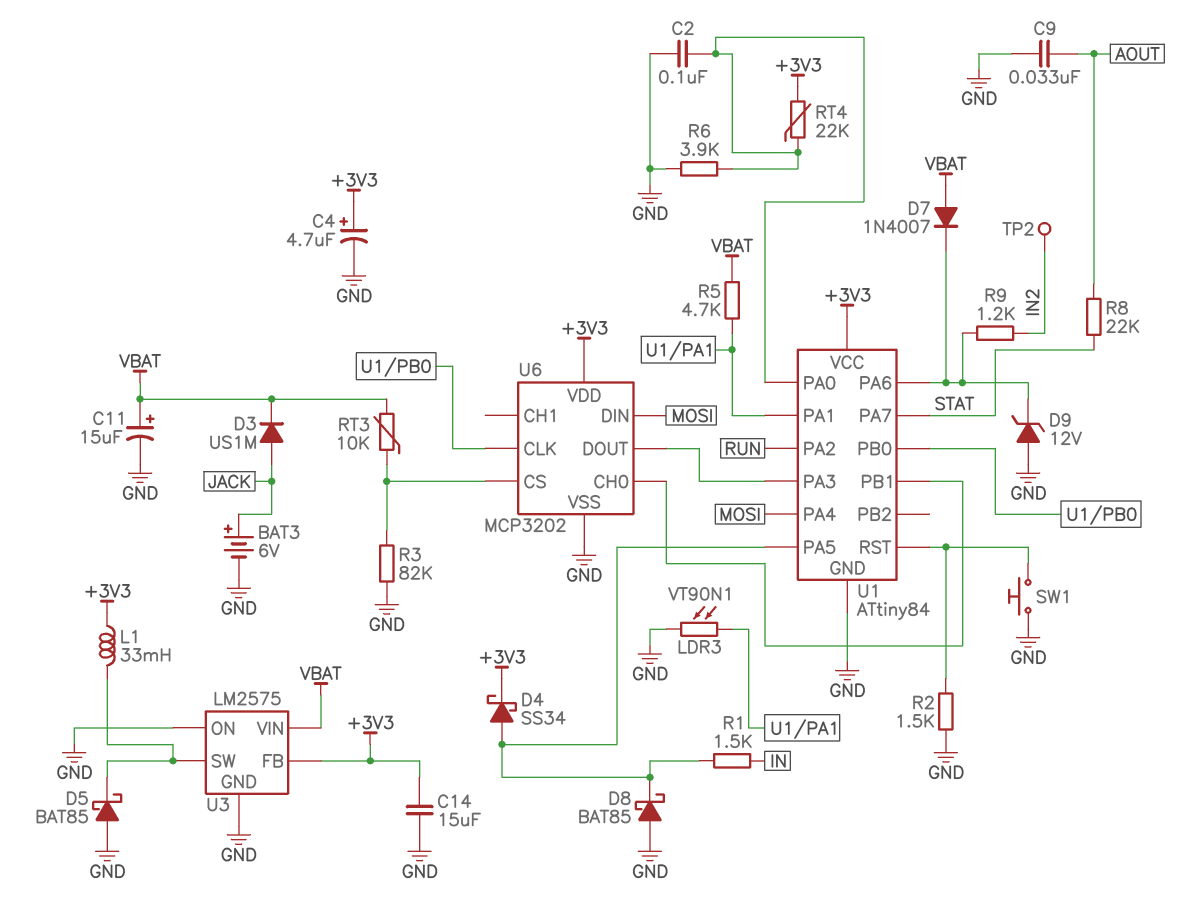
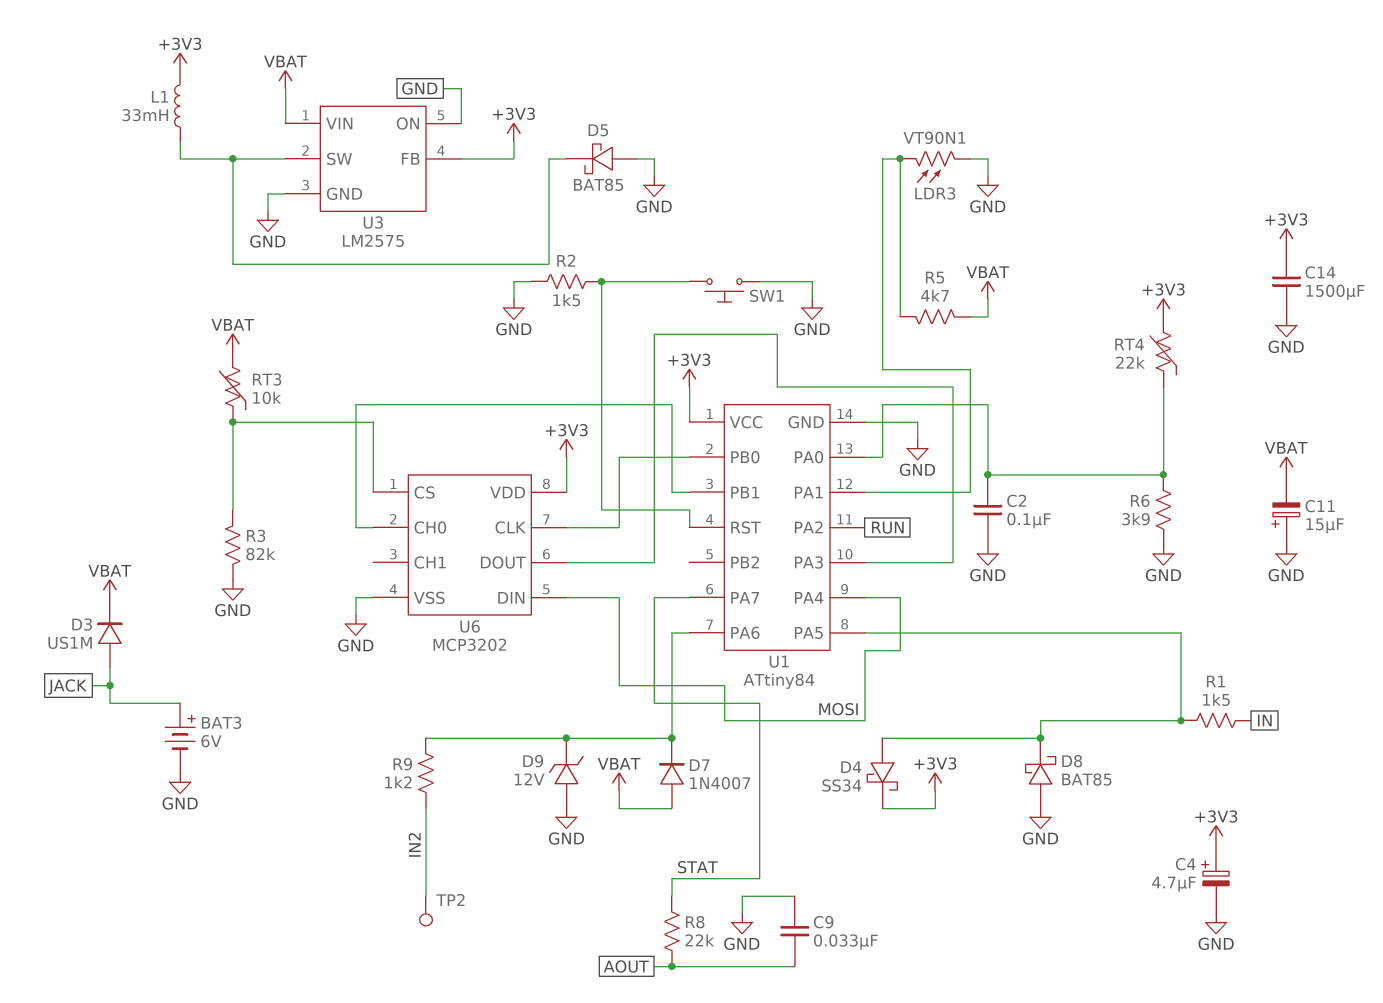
C11: 15uF (plus VBAT, minus GND) -> 15uF (plus GND, minus VBAT)
C14: 15uF (+3V3, GND) -> 1500uF (+3V3, GND)

